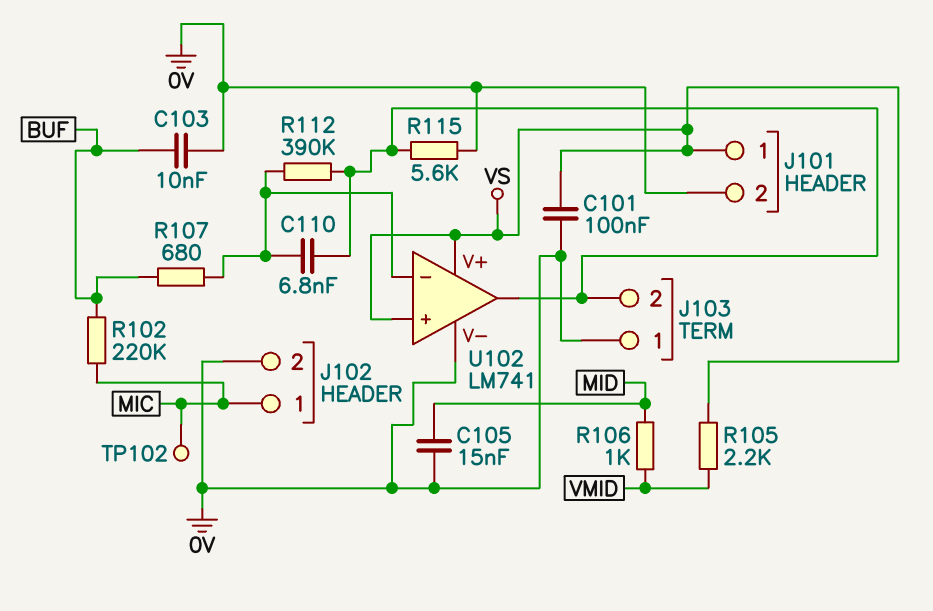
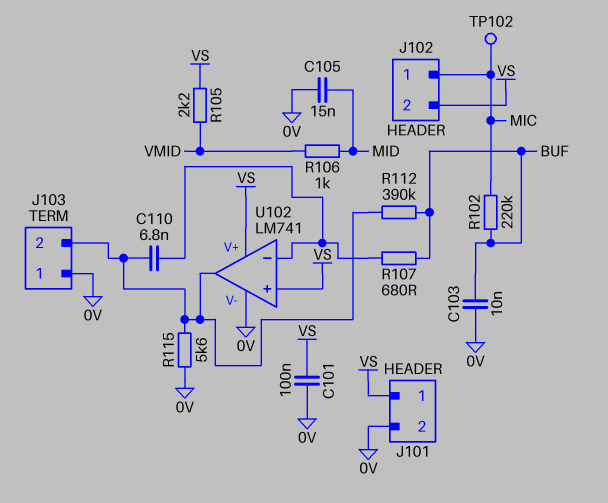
J102 pin 2: 0V -> VS
R112: 390k (J103/2, U102/in-) -> 390k (BUF, J103/2)

